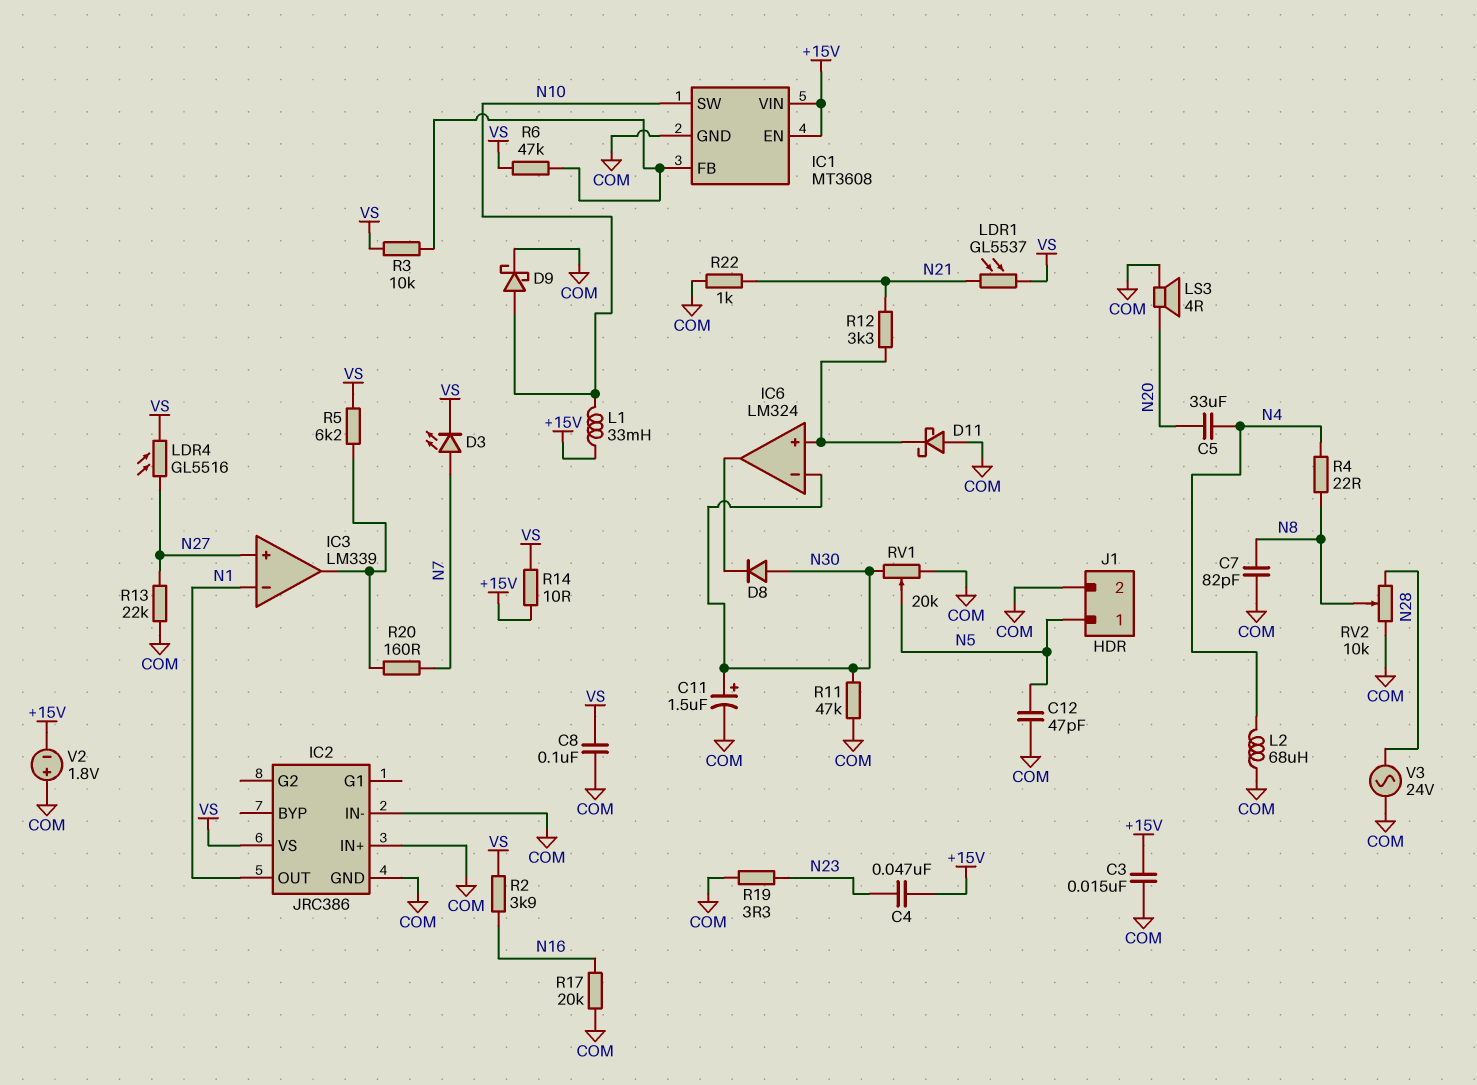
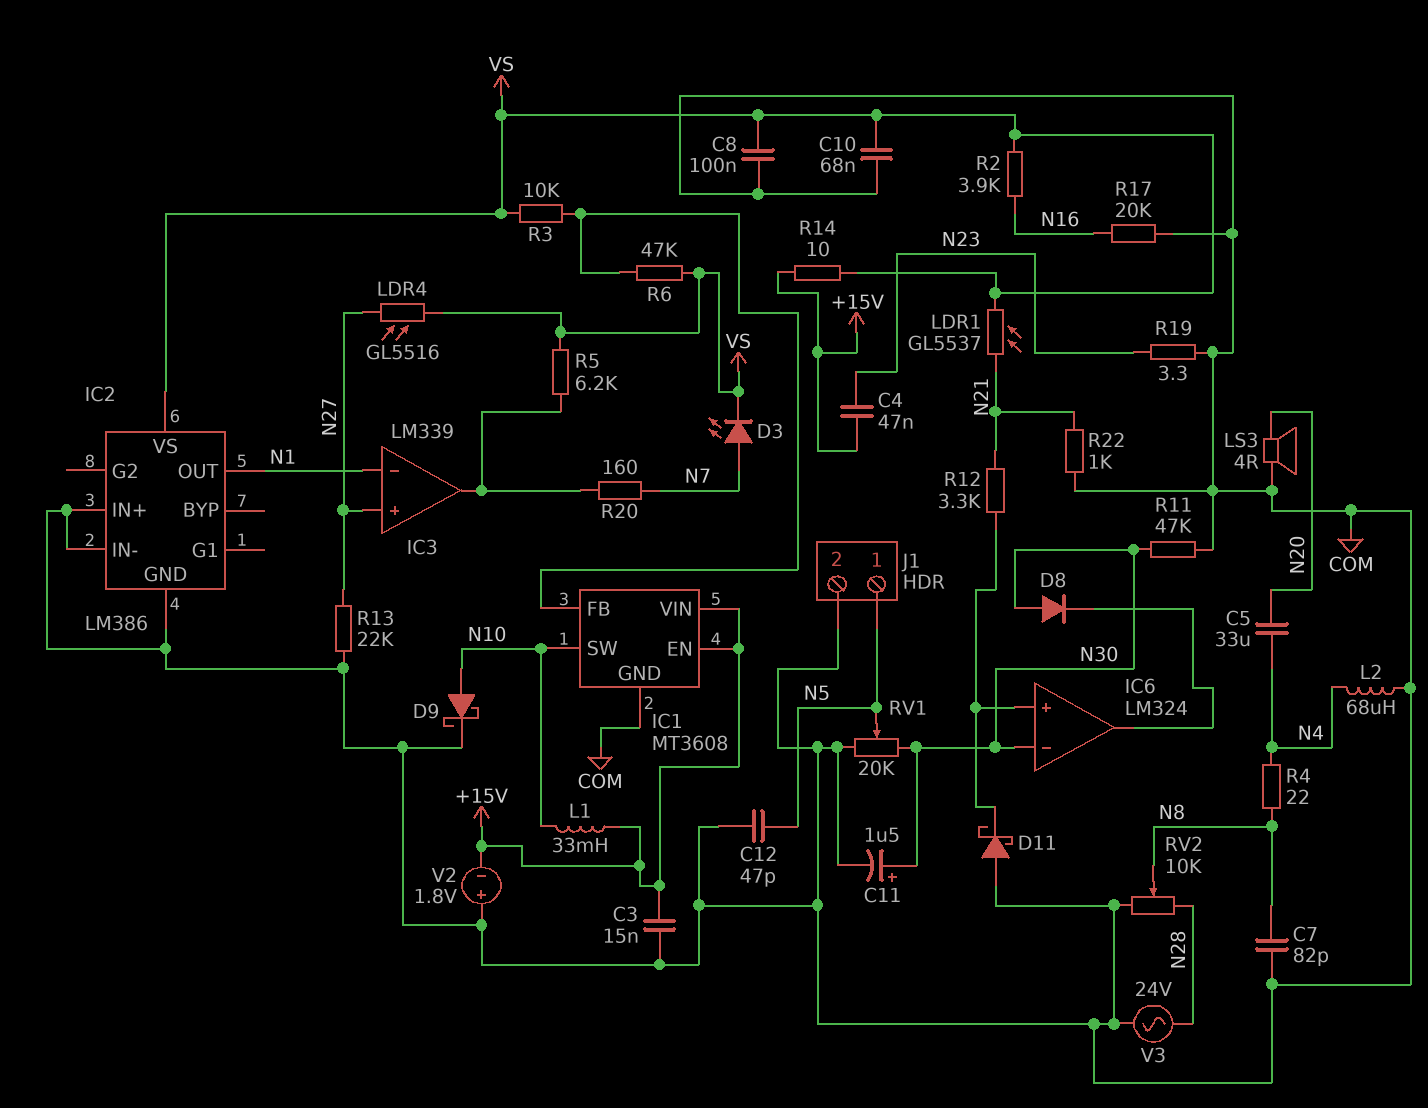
C10: none -> 68nF (COM, VS)
IC2: JRC386 -> LM386

